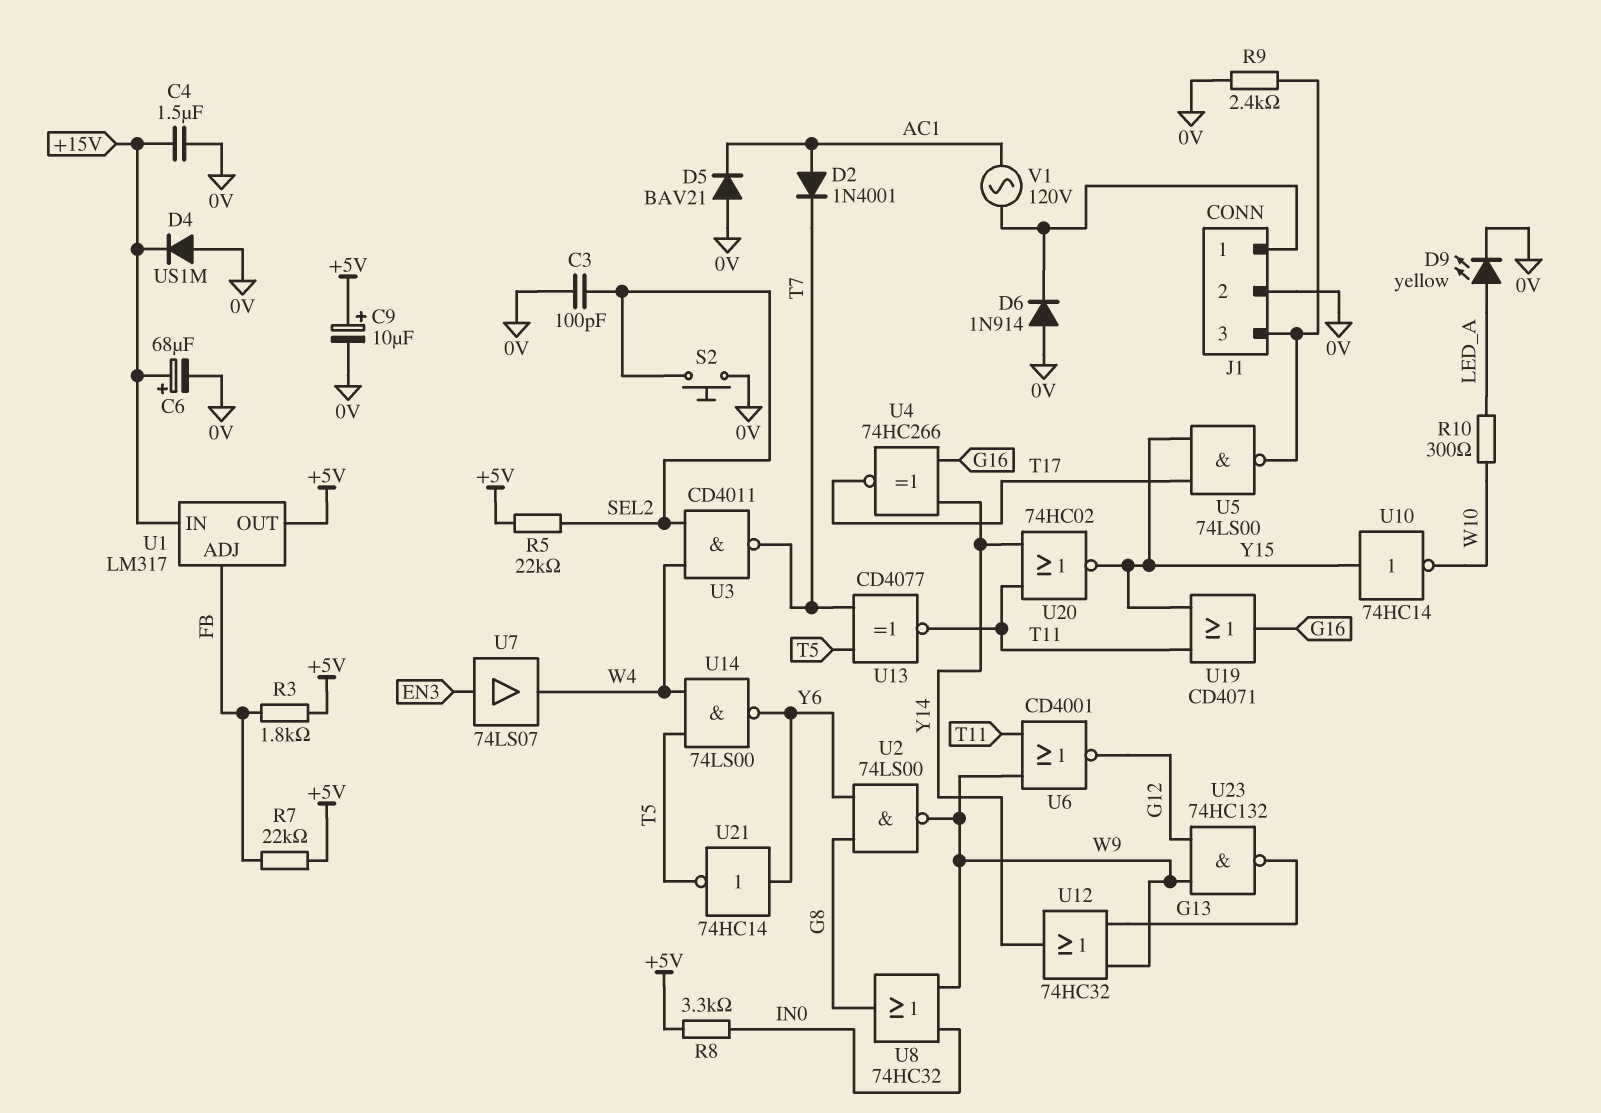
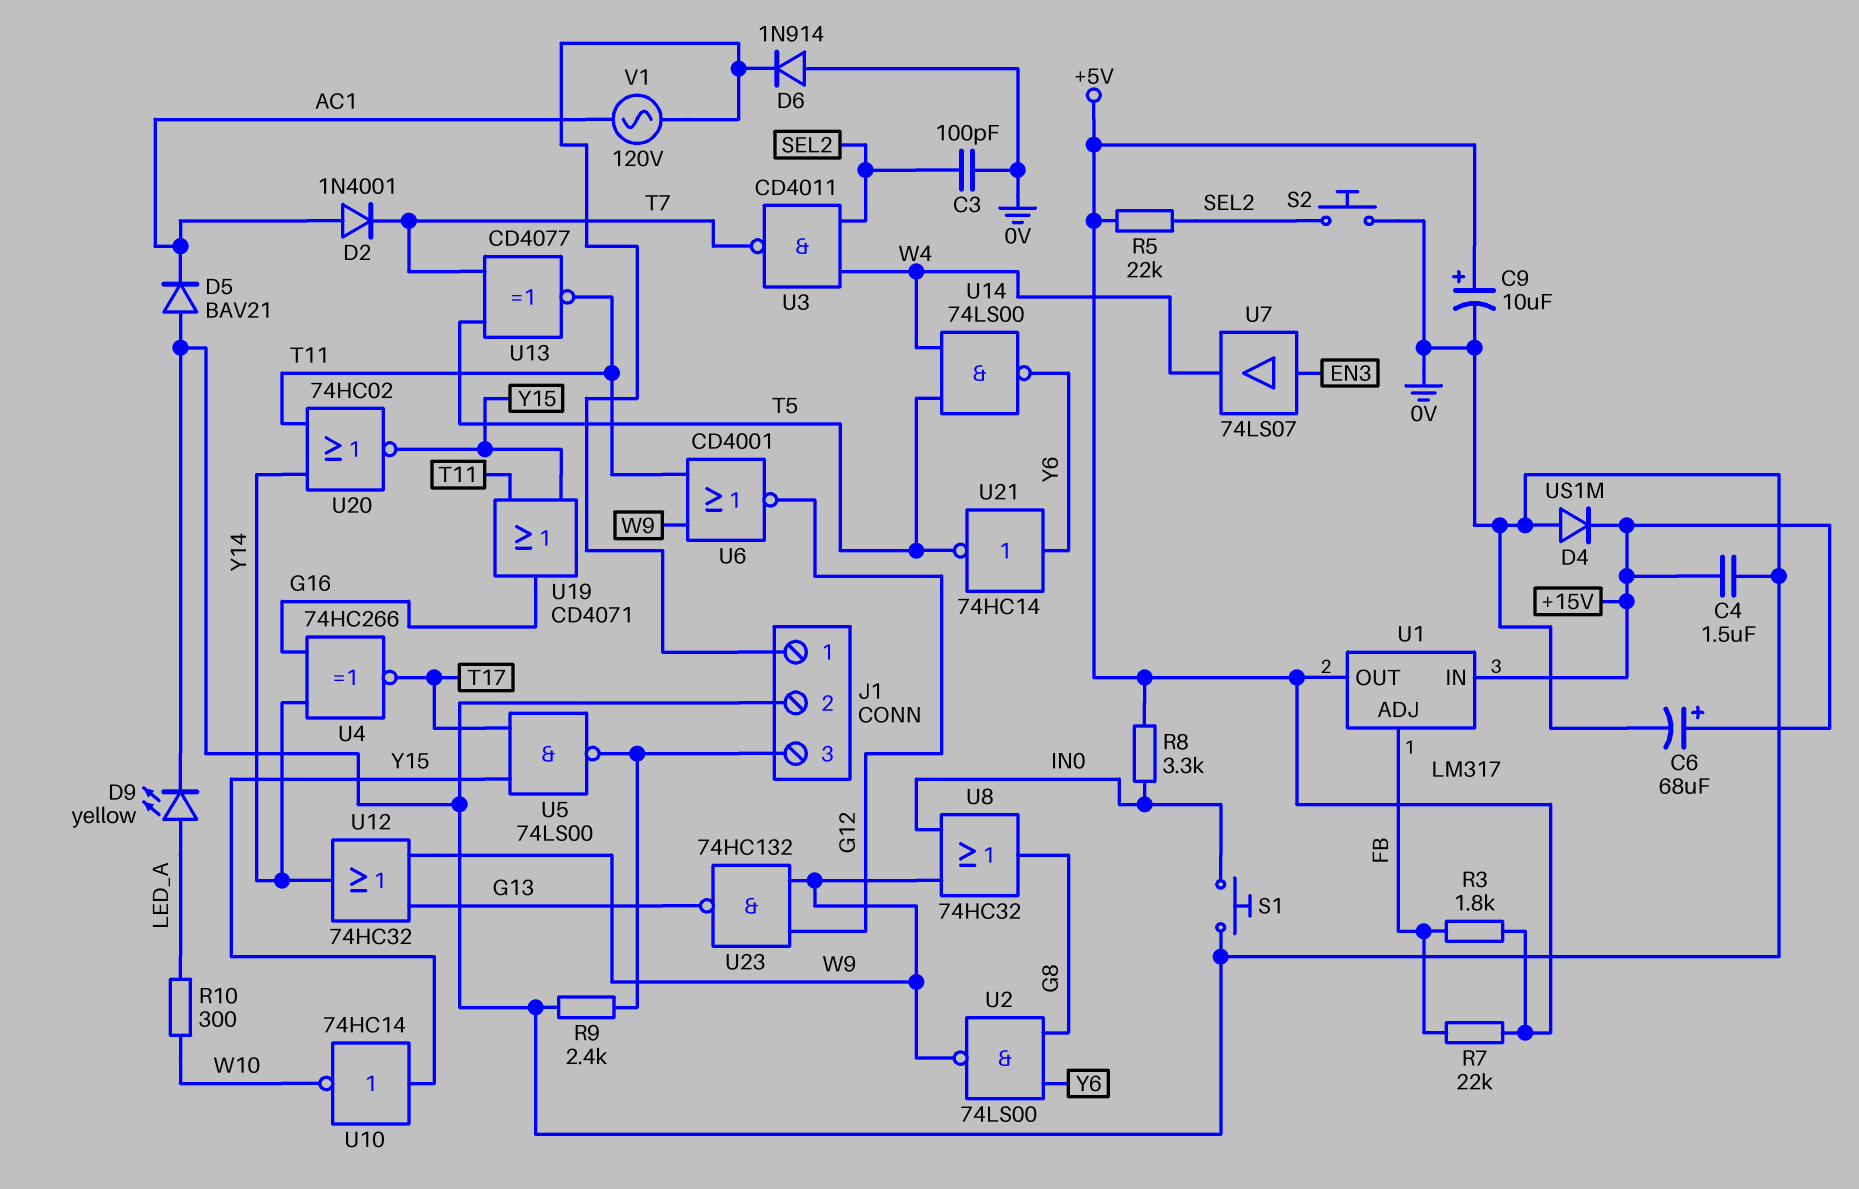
S1: none -> button (0V, IN0)

